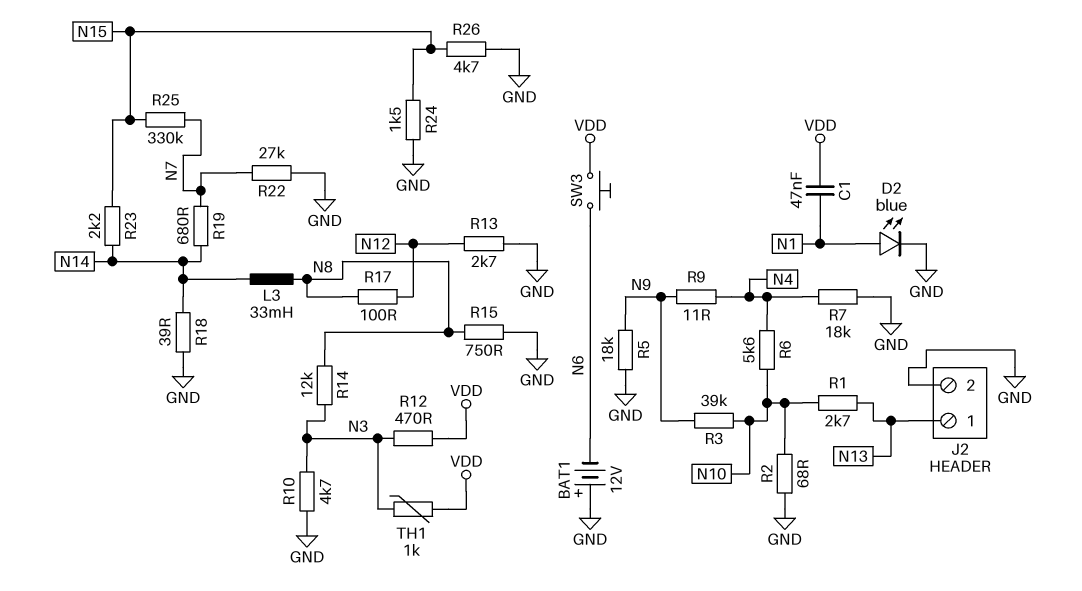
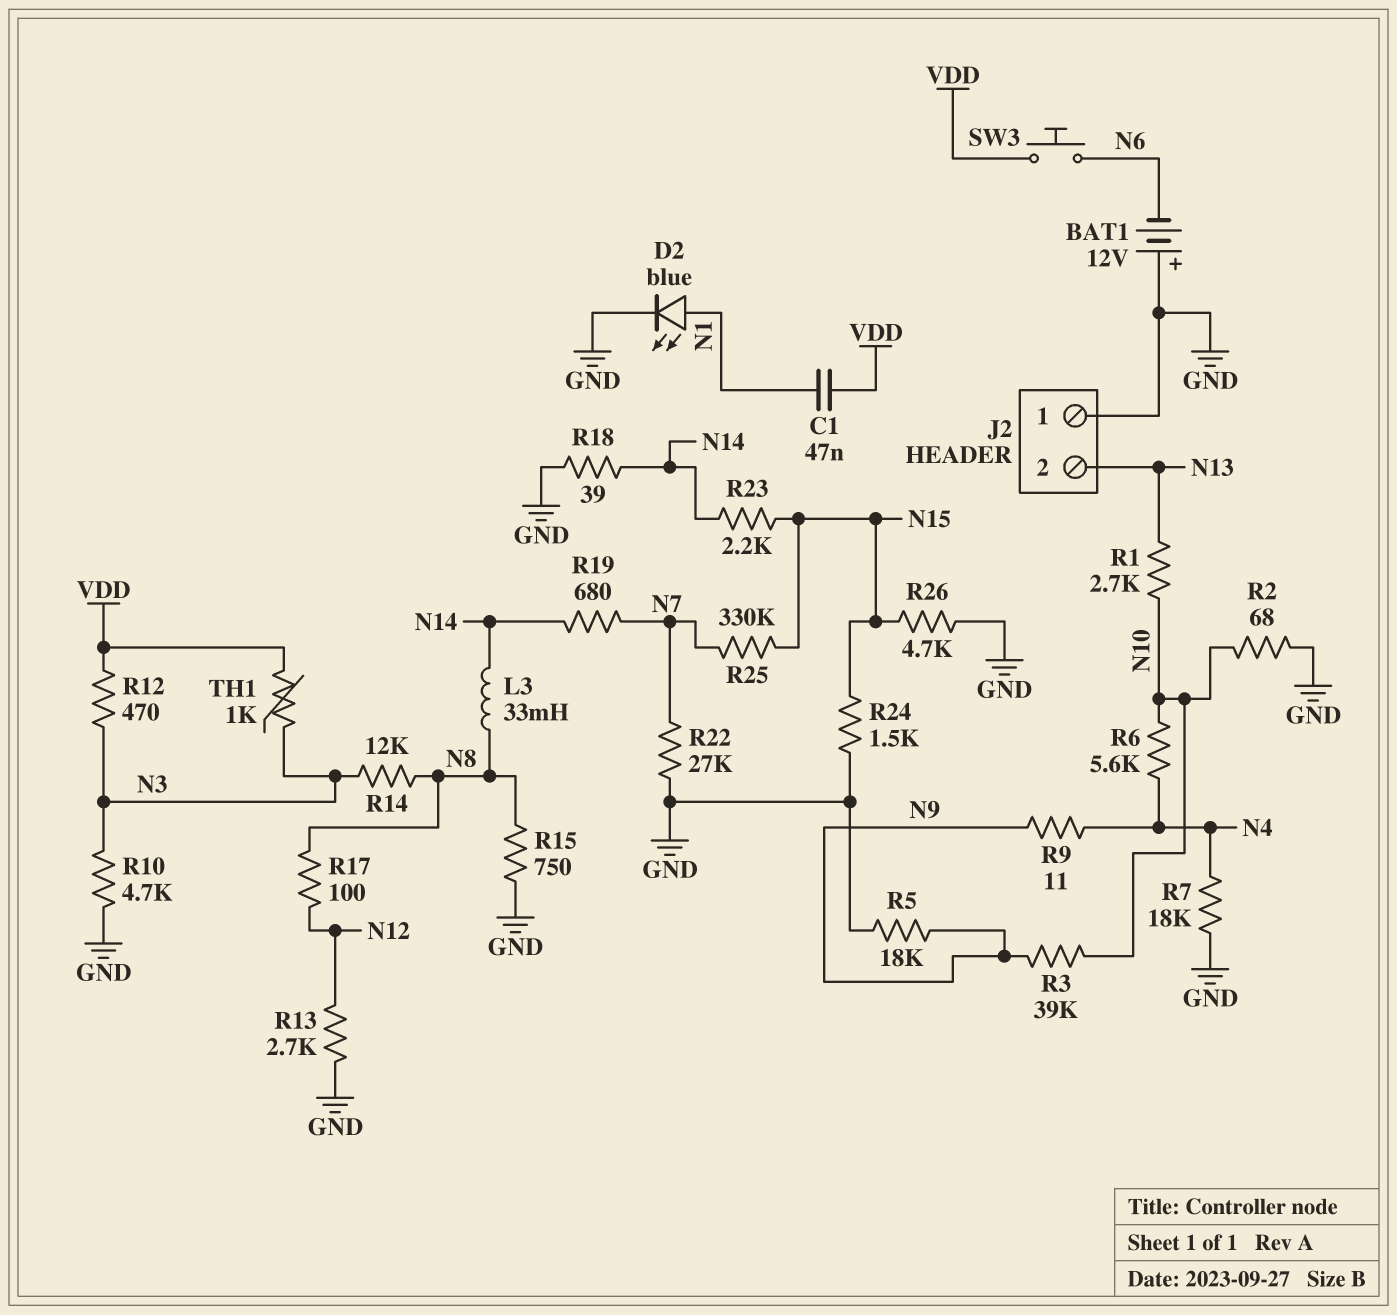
J2 pin 1: N13 -> GND
J2 pin 2: GND -> N13

